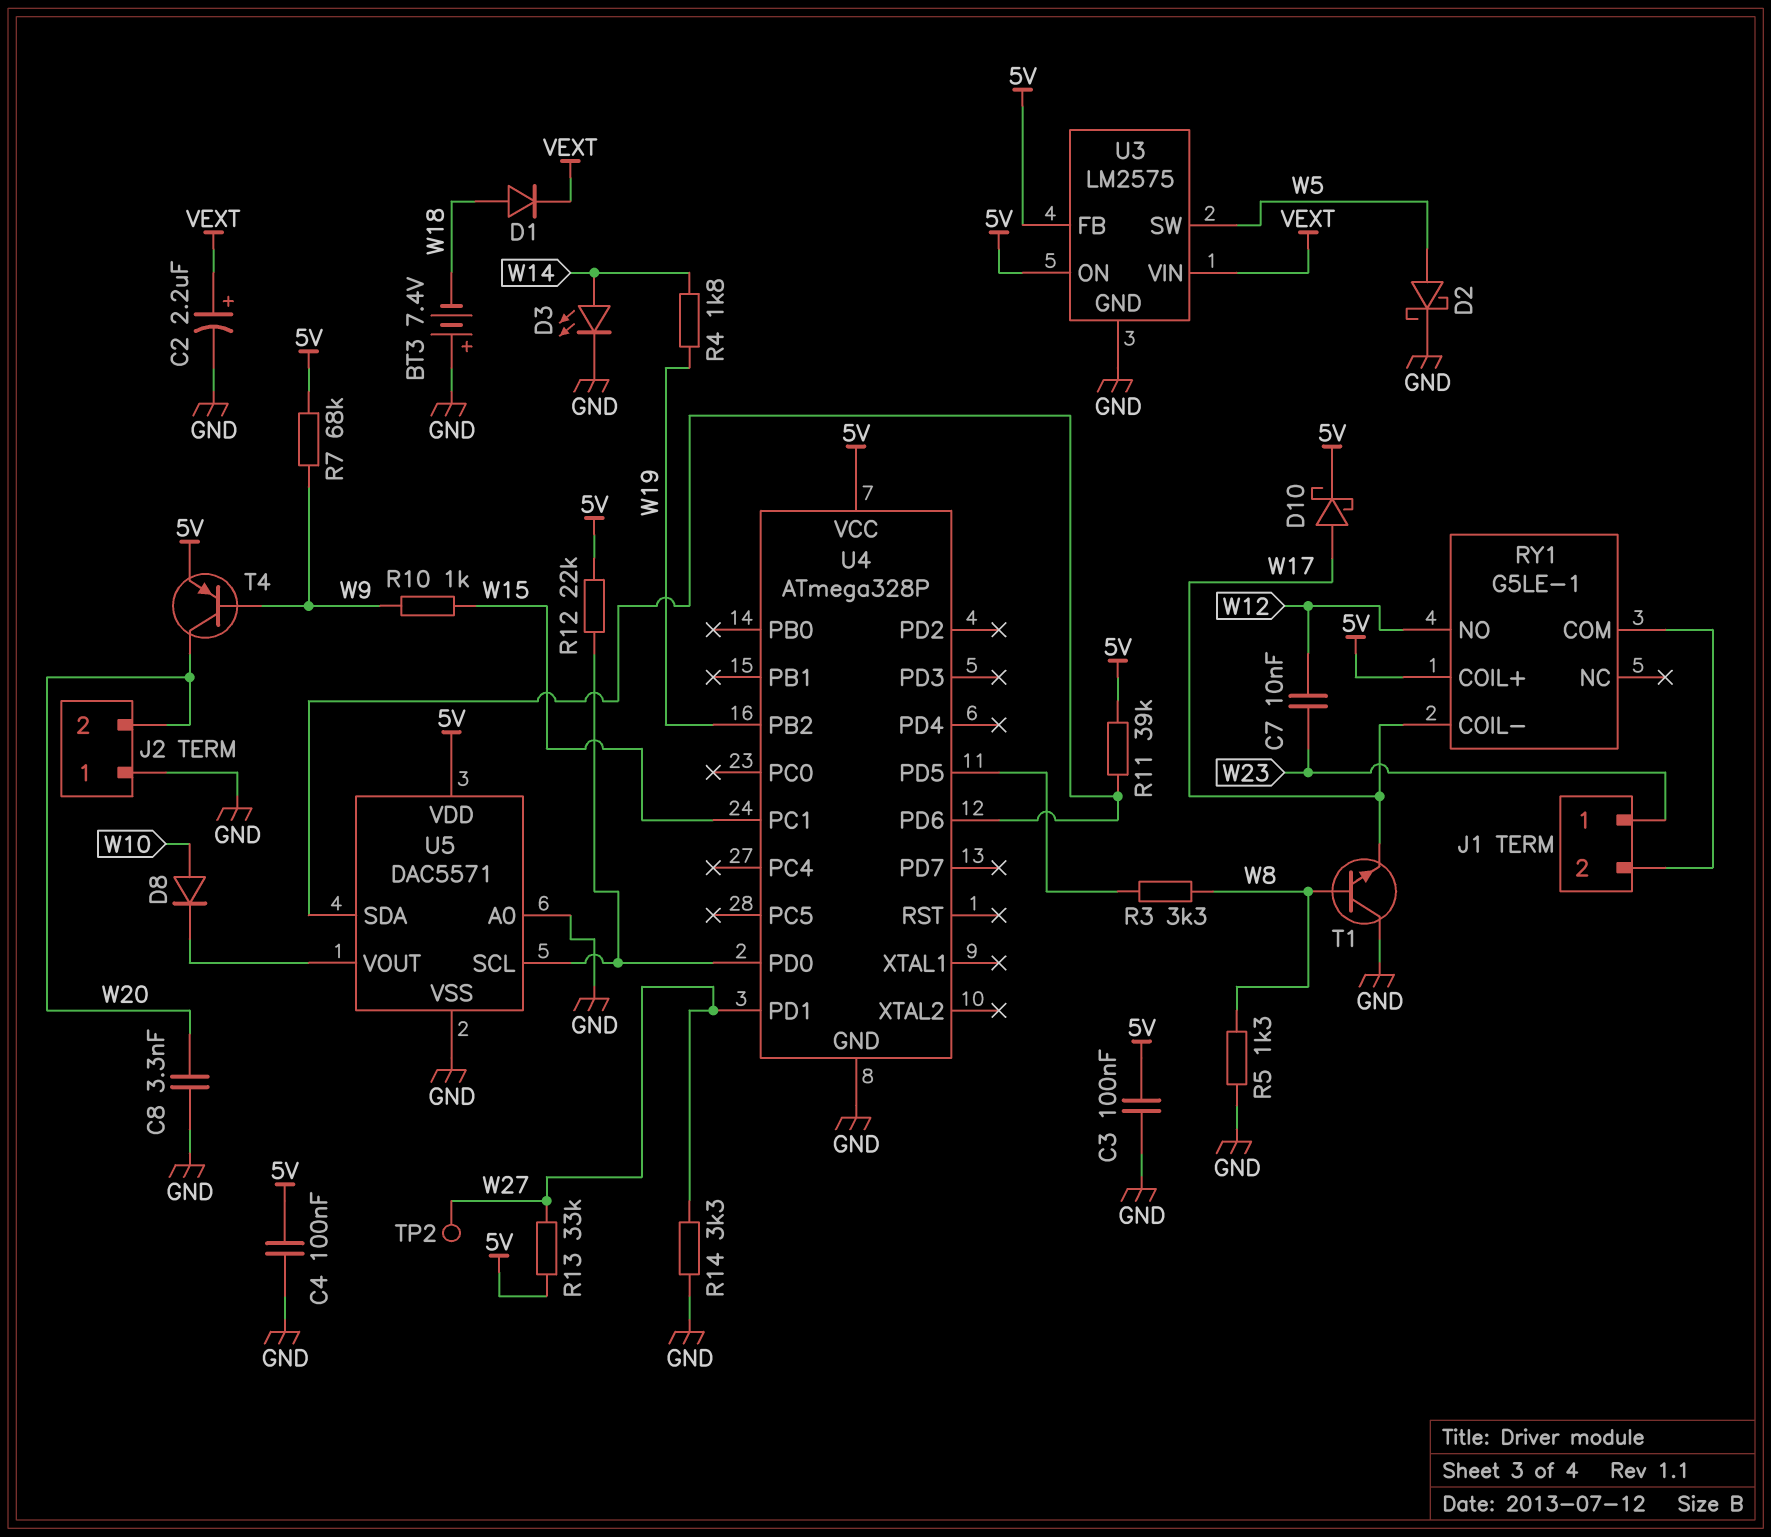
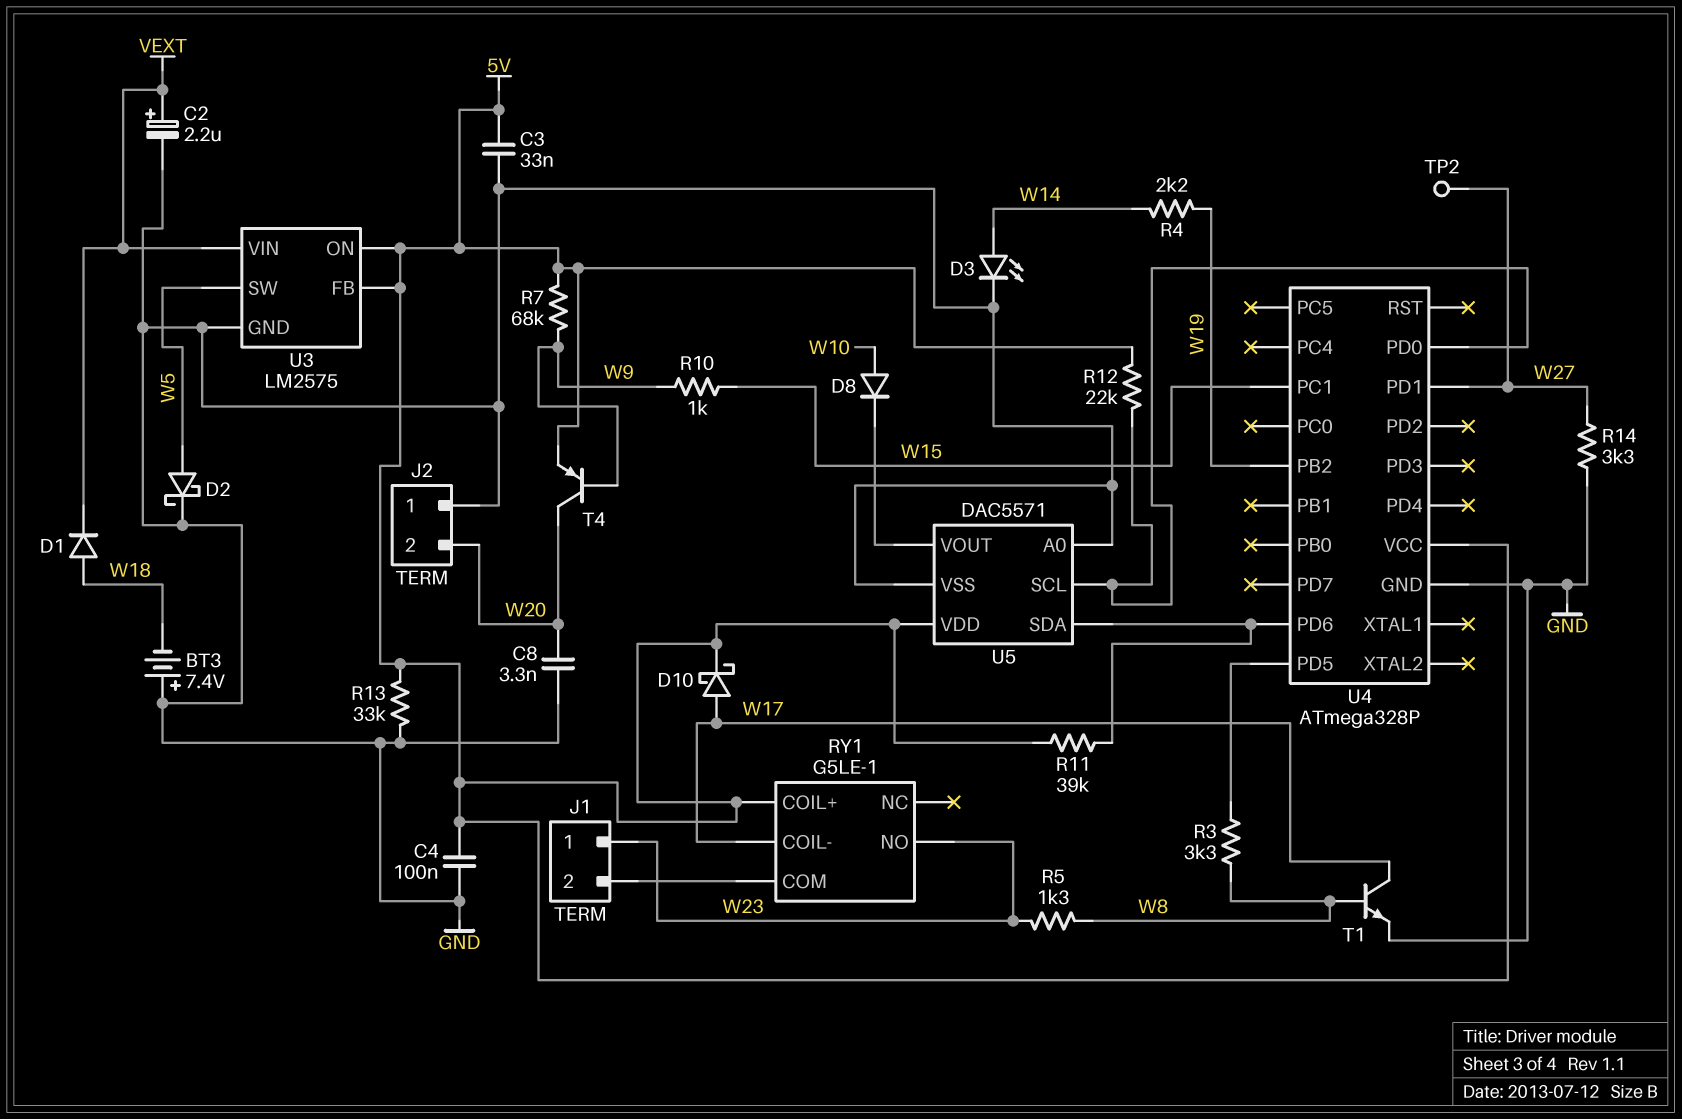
C3: 100nF (5V, GND) -> 33nF (5V, GND)
C7: 10nF (W12, W23) -> none
R4: 1.8k (W14, W19) -> 2.2k (W14, W19)
R5: 1.3k (GND, W8) -> 1.3k (W8, W23)
R13: 33k (5V, W27) -> 33k (5V, GND)
RY1 pin NO: W12 -> W23
T1: NPN (B W8, C GND, E W17) -> NPN (B W8, C W17, E GND)

